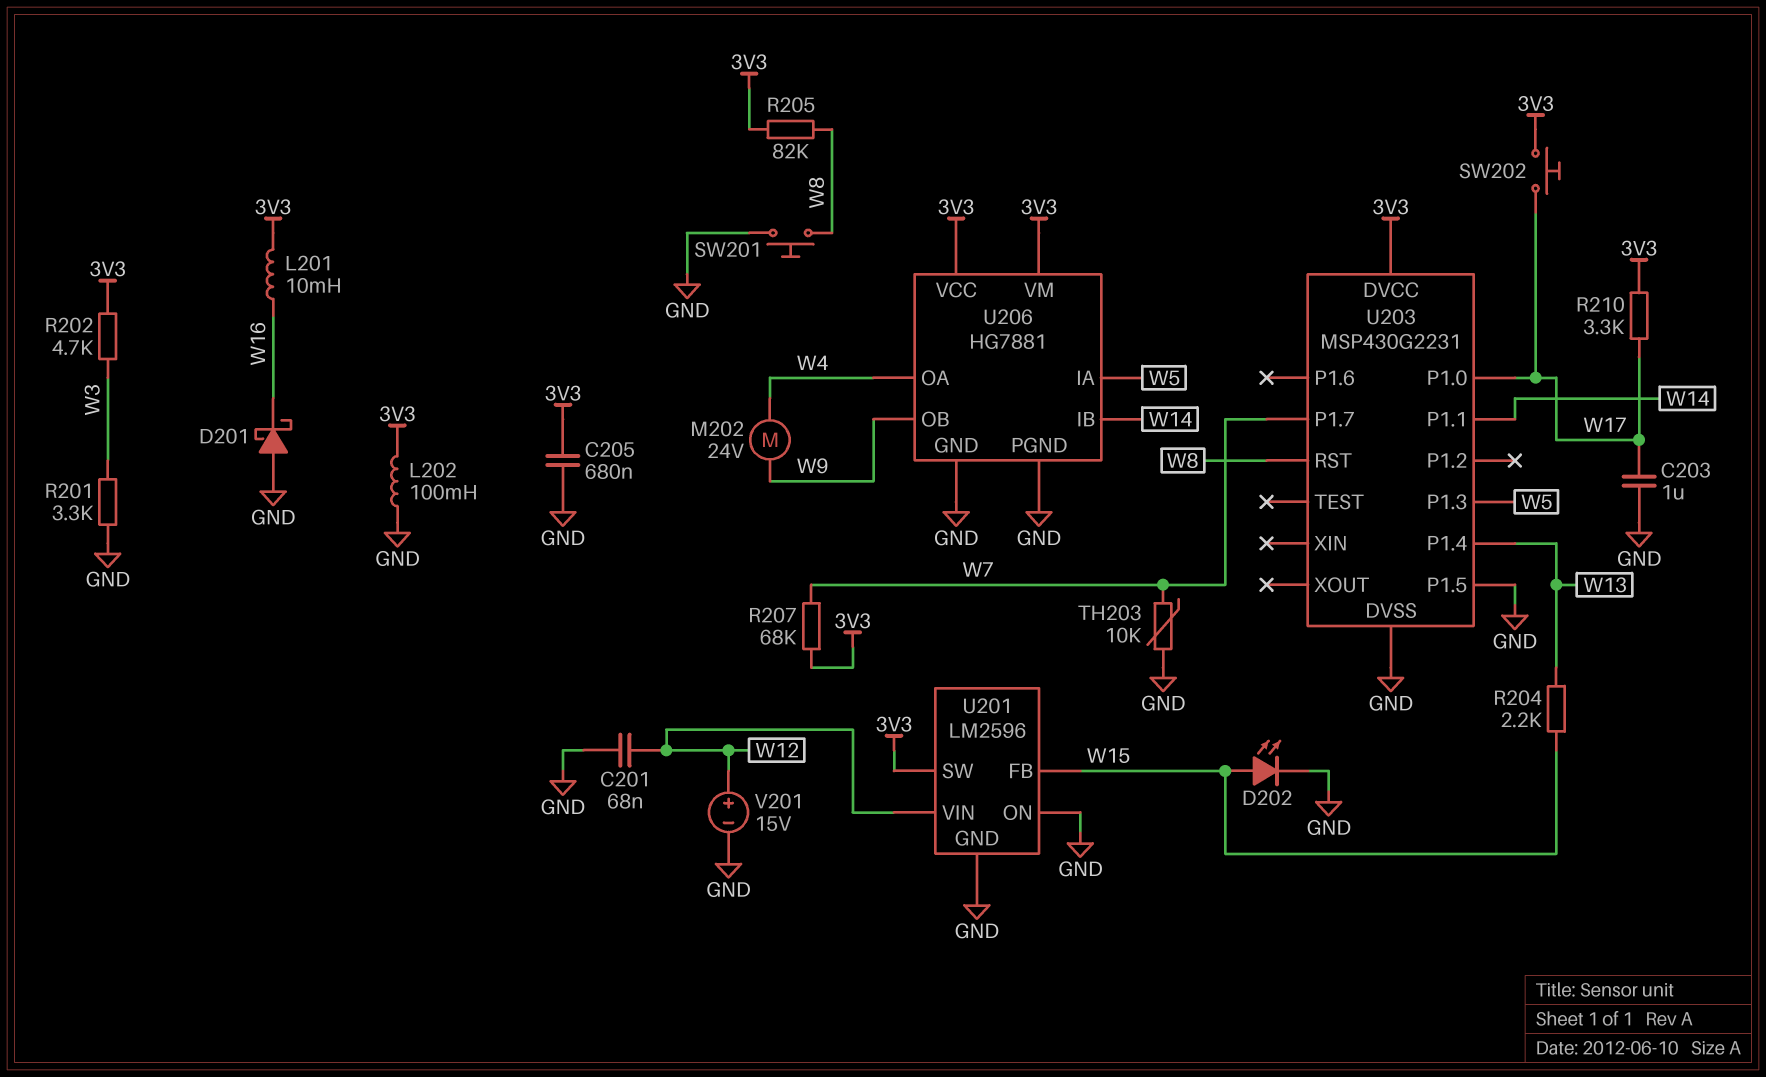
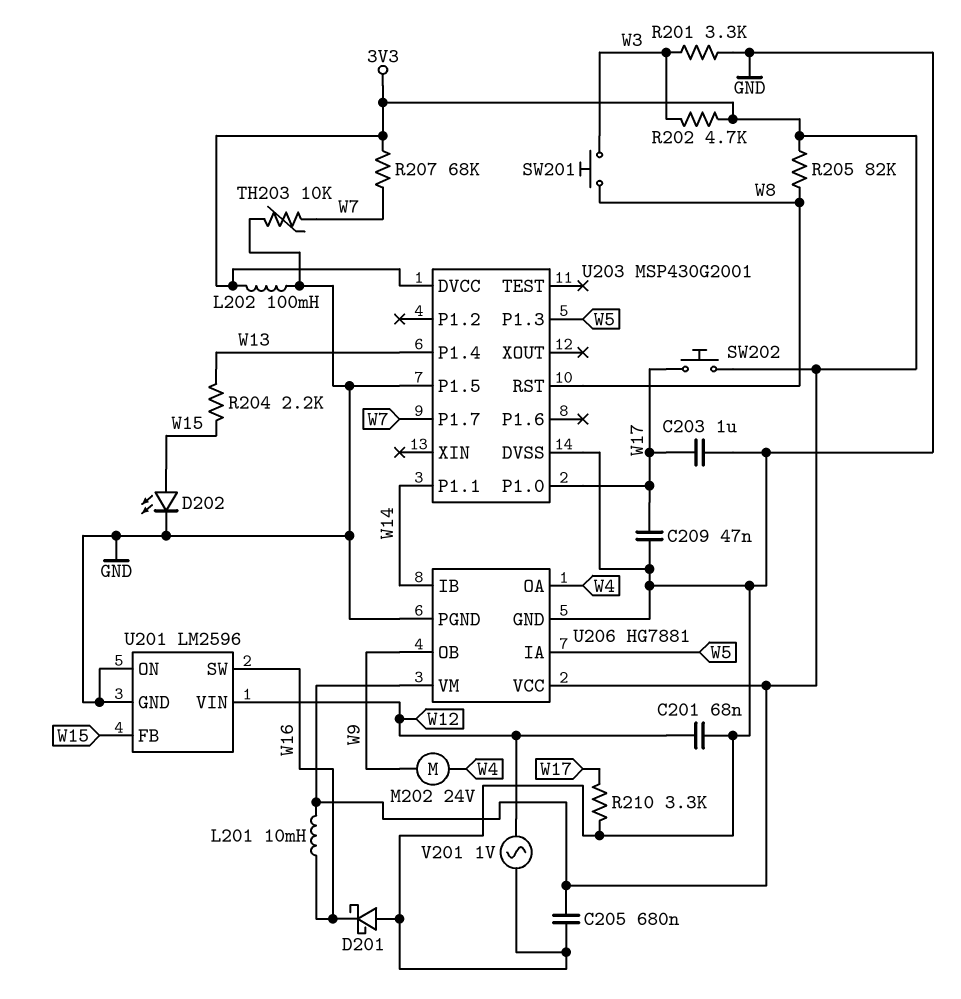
C209: none -> 47nF (GND, W17)
R210: 3.3k (3V3, W17) -> 3.3k (GND, W17)
SW201: button (GND, W8) -> button (W3, W8)
U201 pin SW: 3V3 -> W16
U203: MSP430G2231 -> MSP430G2001
V201: 15V (plus W12, minus GND) -> AC 1V (GND, W12)

